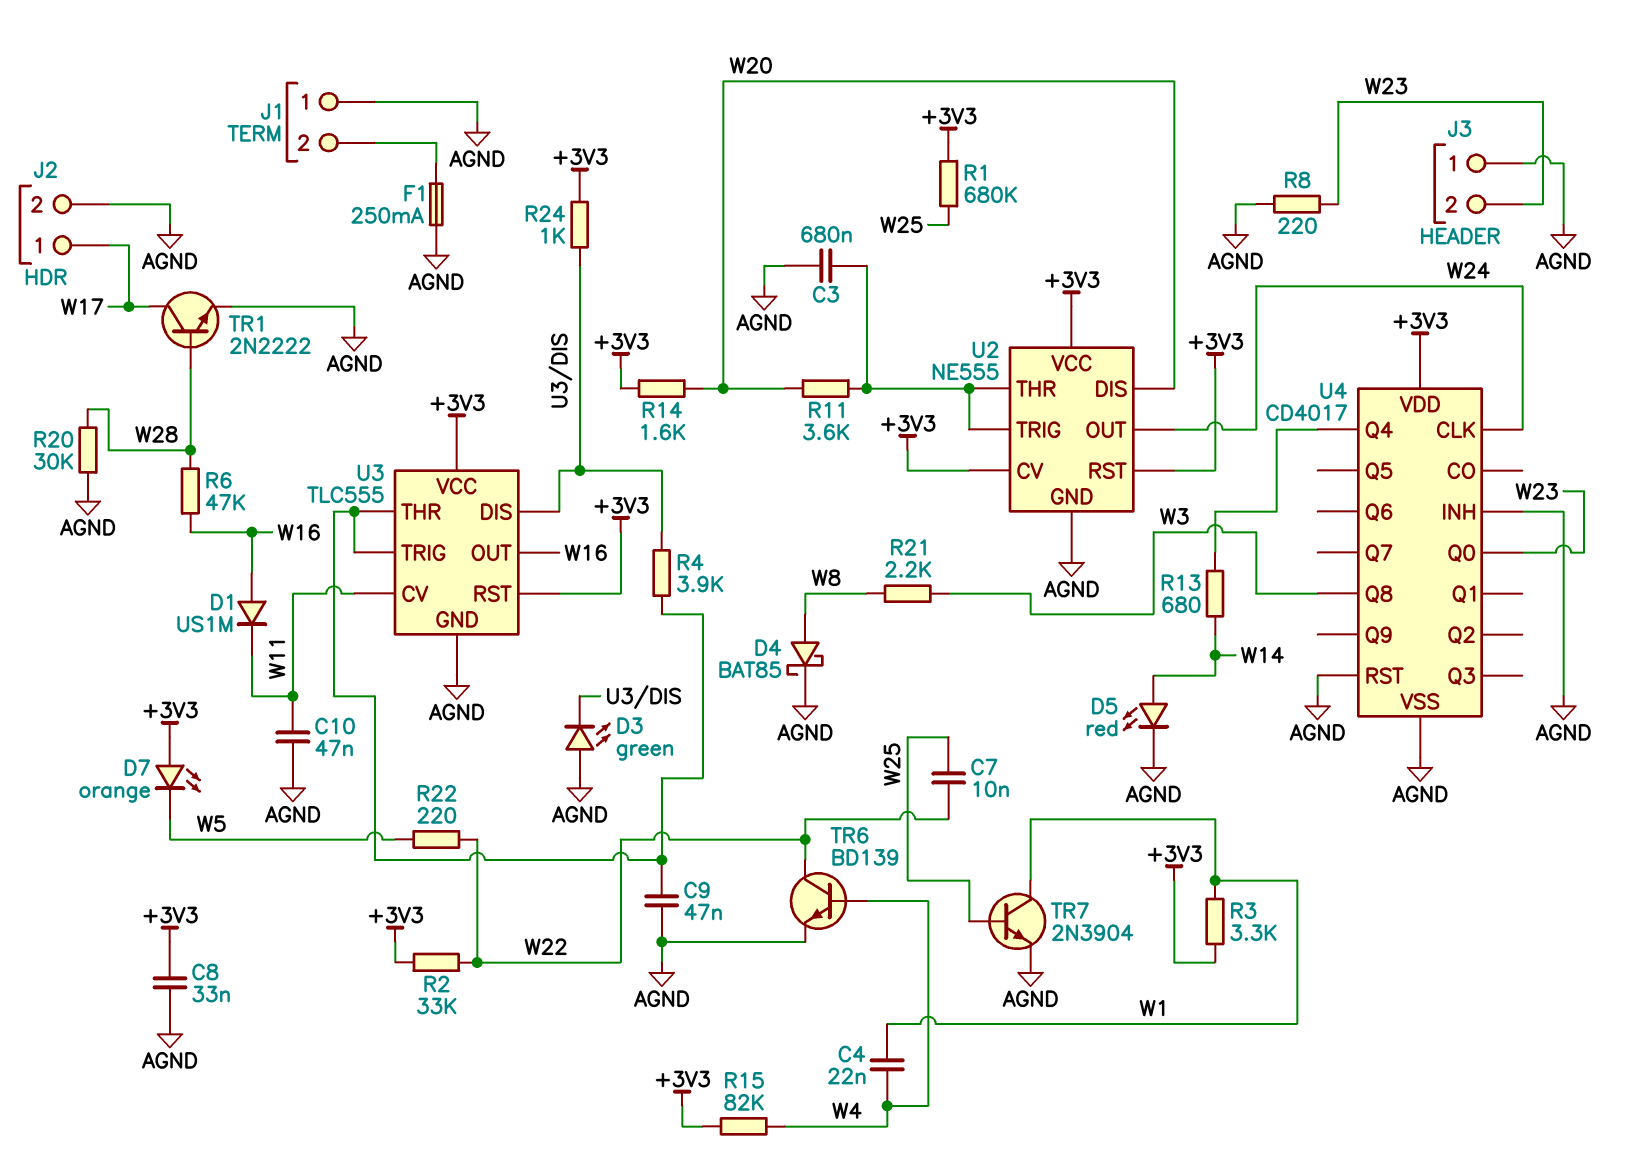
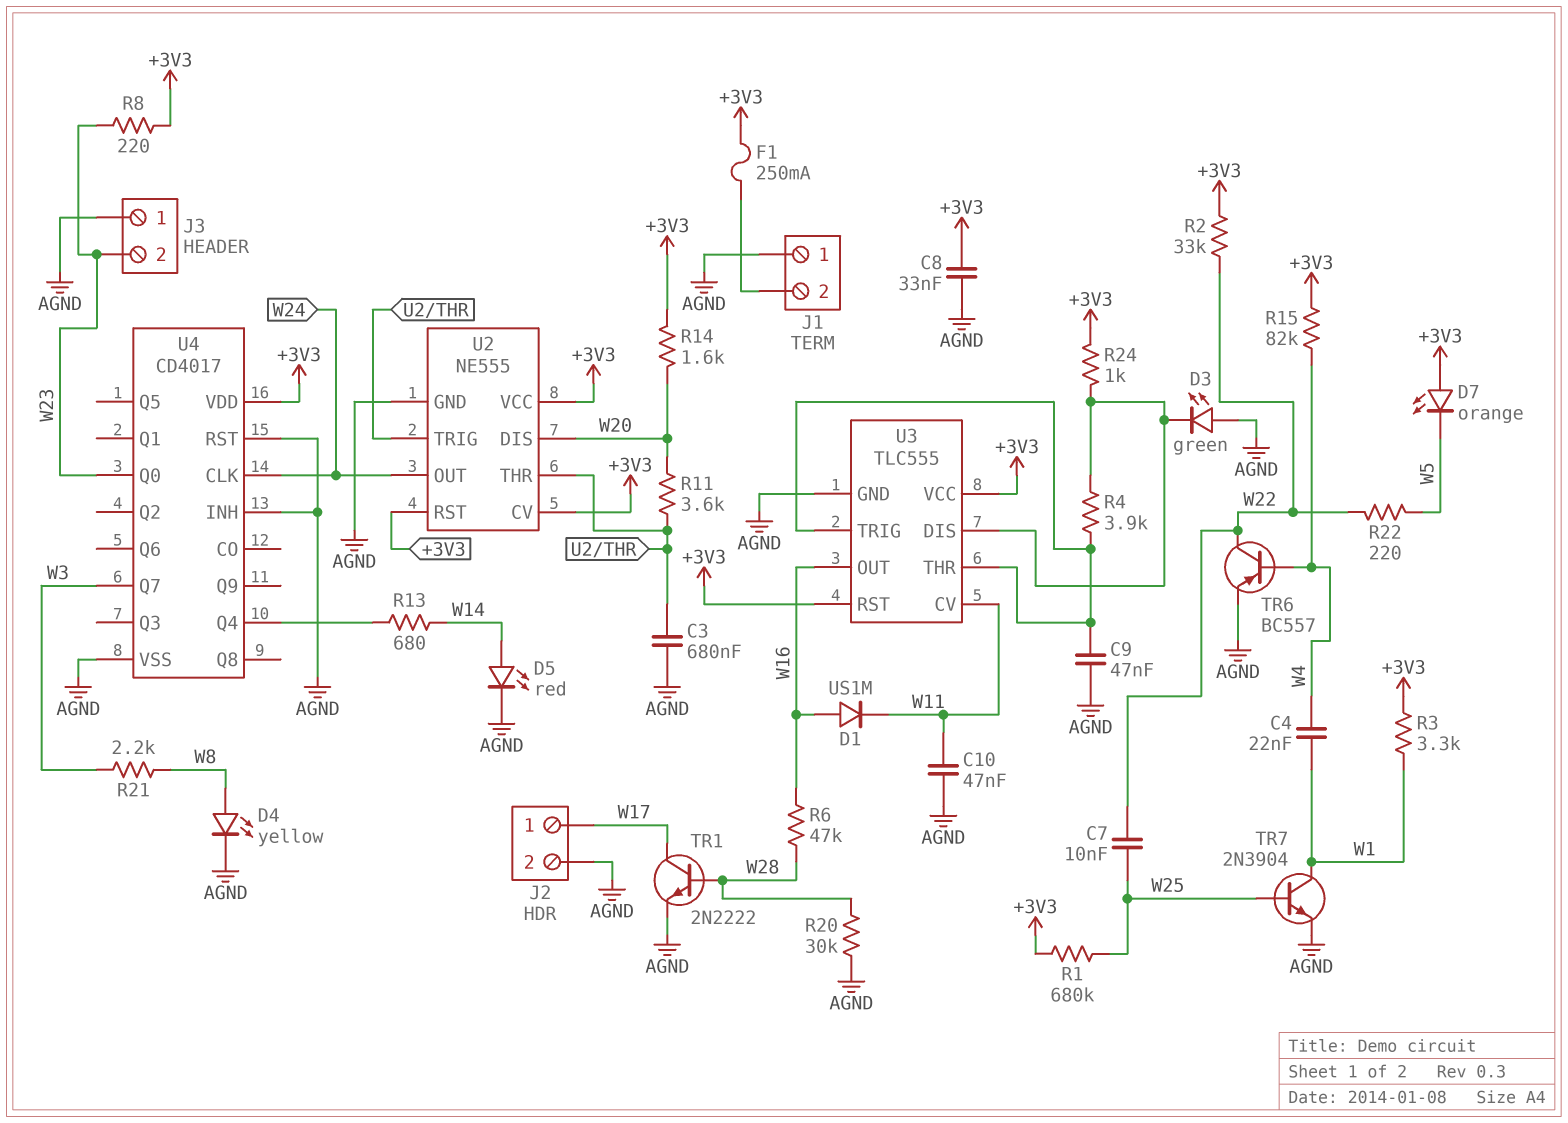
D4: schottky BAT85 (A W8, K AGND) -> LED yellow (A W8, K AGND)
F1: 250mA (AGND, J1/2) -> 250mA (+3V3, J1/2)
R8: 220 (AGND, W23) -> 220 (+3V3, W23)
TR6: NPN BD139 (B W4, C W22, E AGND) -> PNP BC557 (B W4, C W22, E AGND)
U4 pin Q7: none -> W3
U4 pin Q8: W3 -> none

